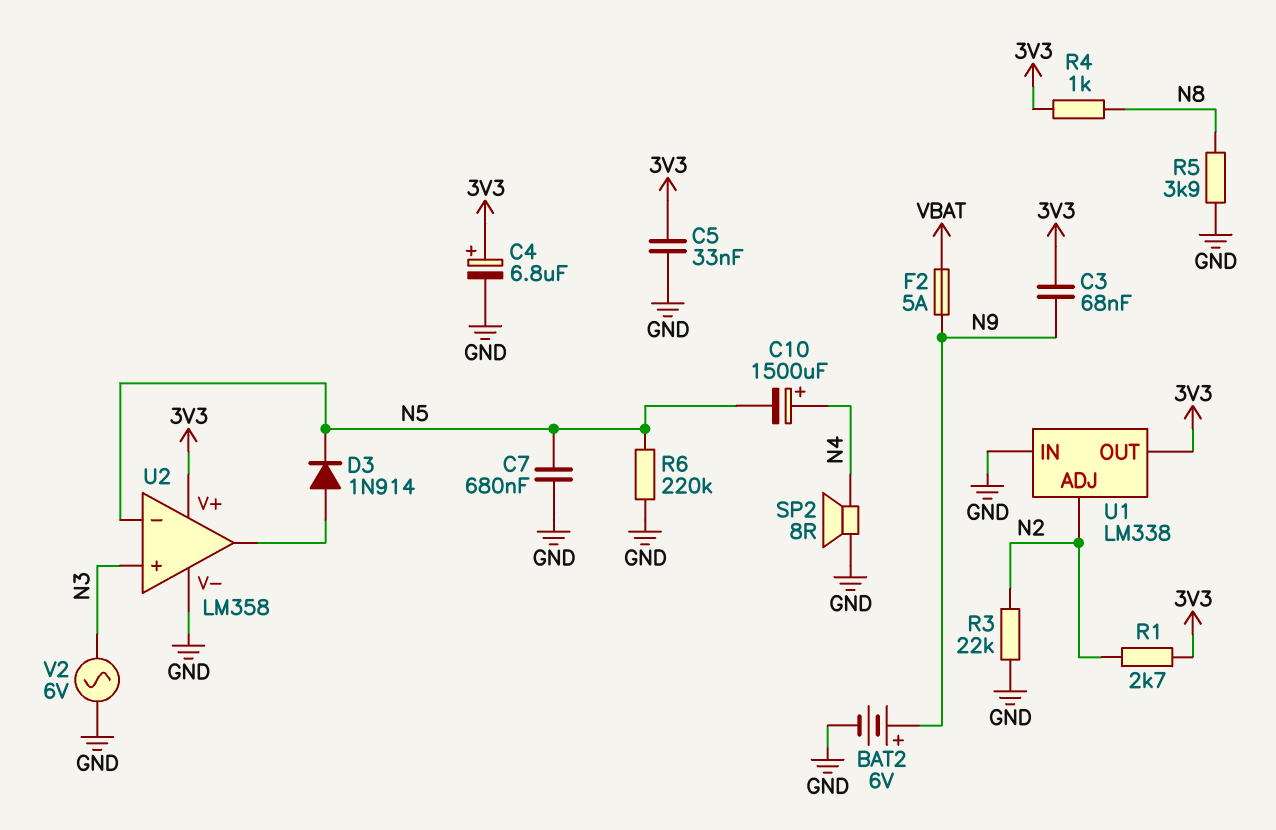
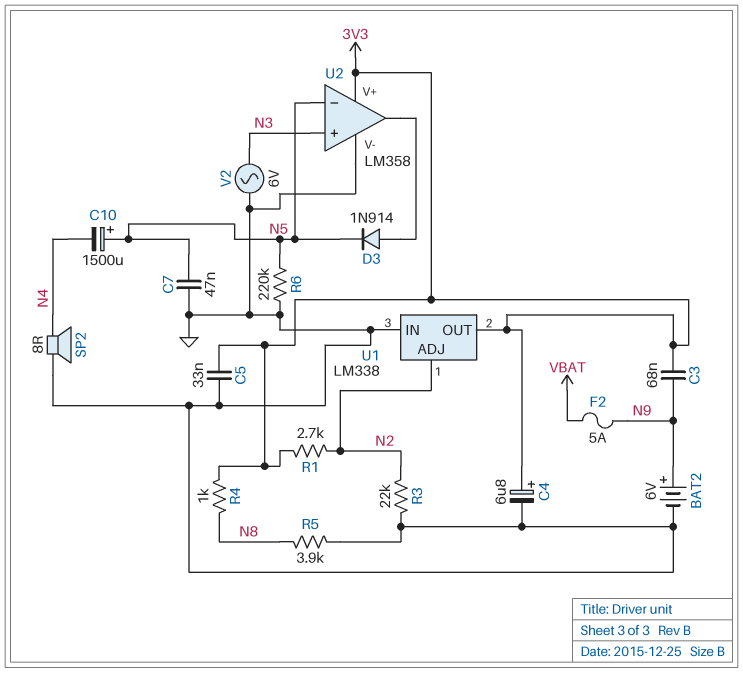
C7: 680nF (GND, N5) -> 47nF (GND, N5)
C10: 1500uF (plus N4, minus N5) -> 1500uF (plus N5, minus N4)

